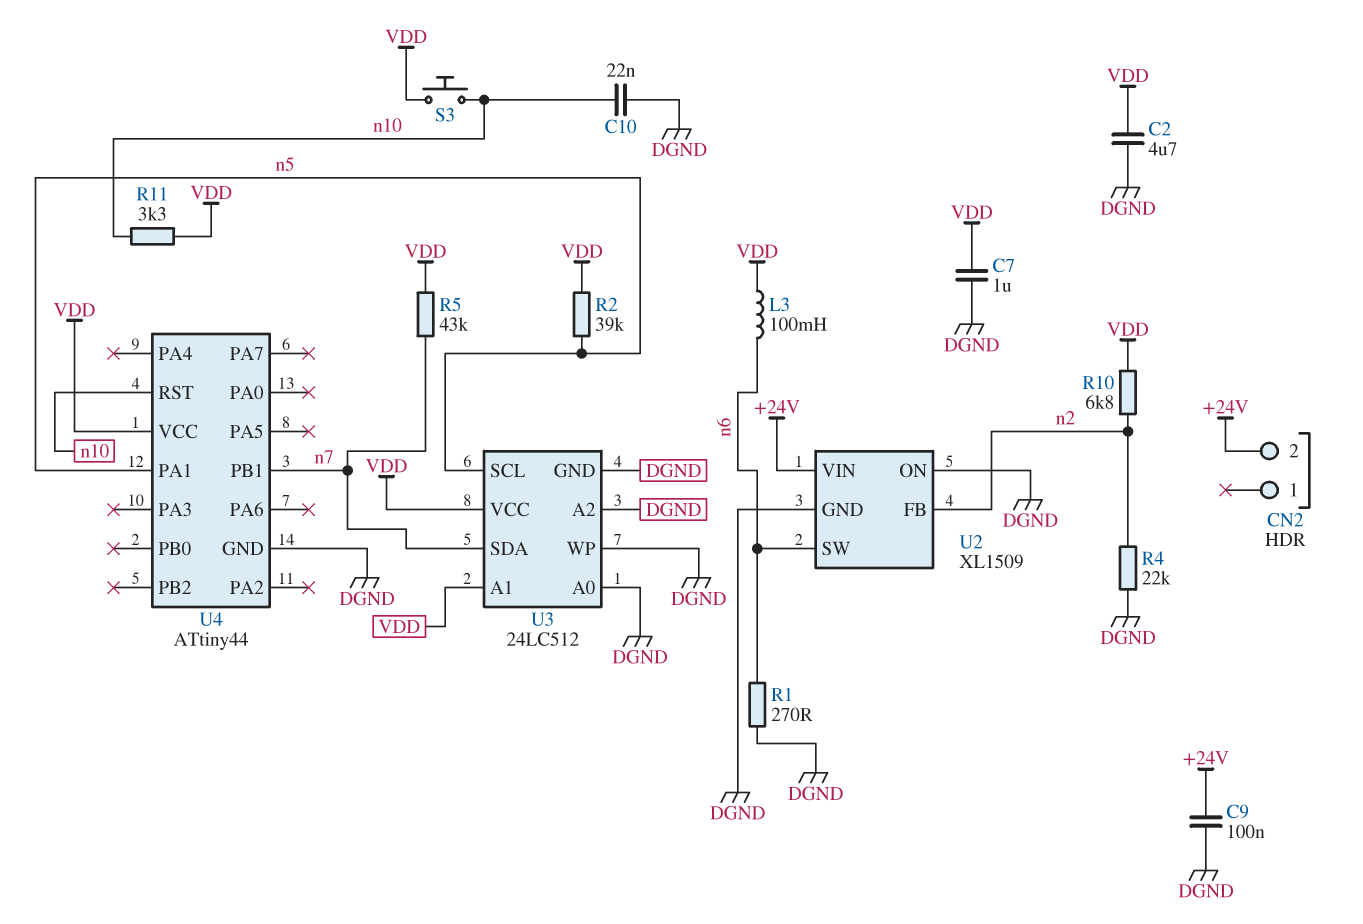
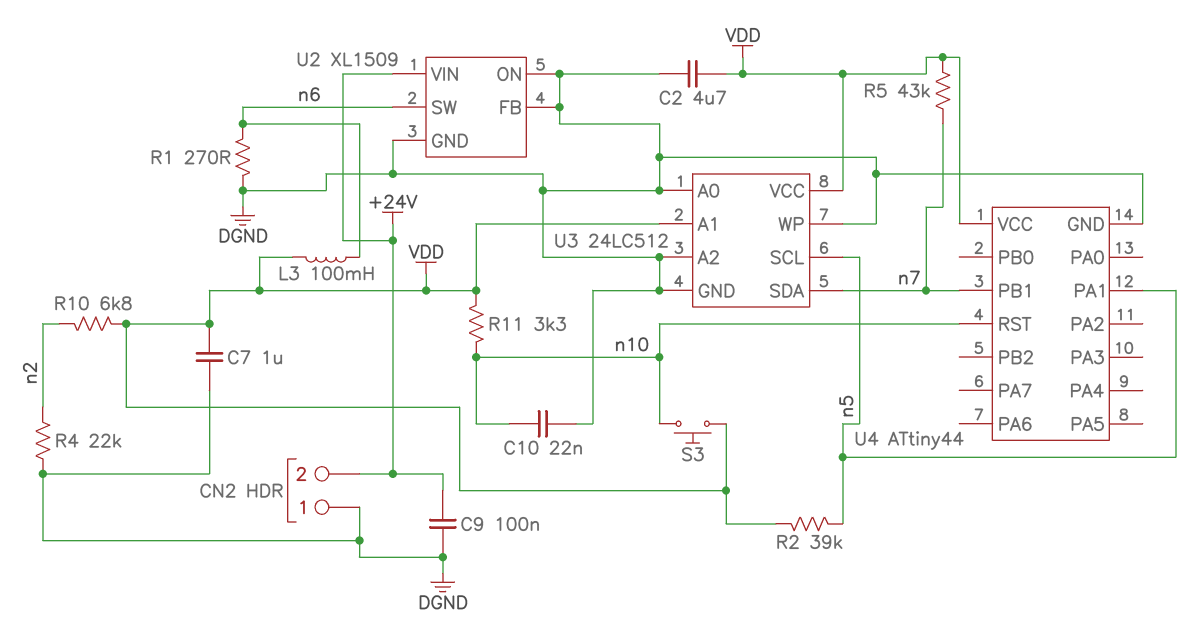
CN2 pin 1: none -> DGND
U2 pin FB: n2 -> DGND

